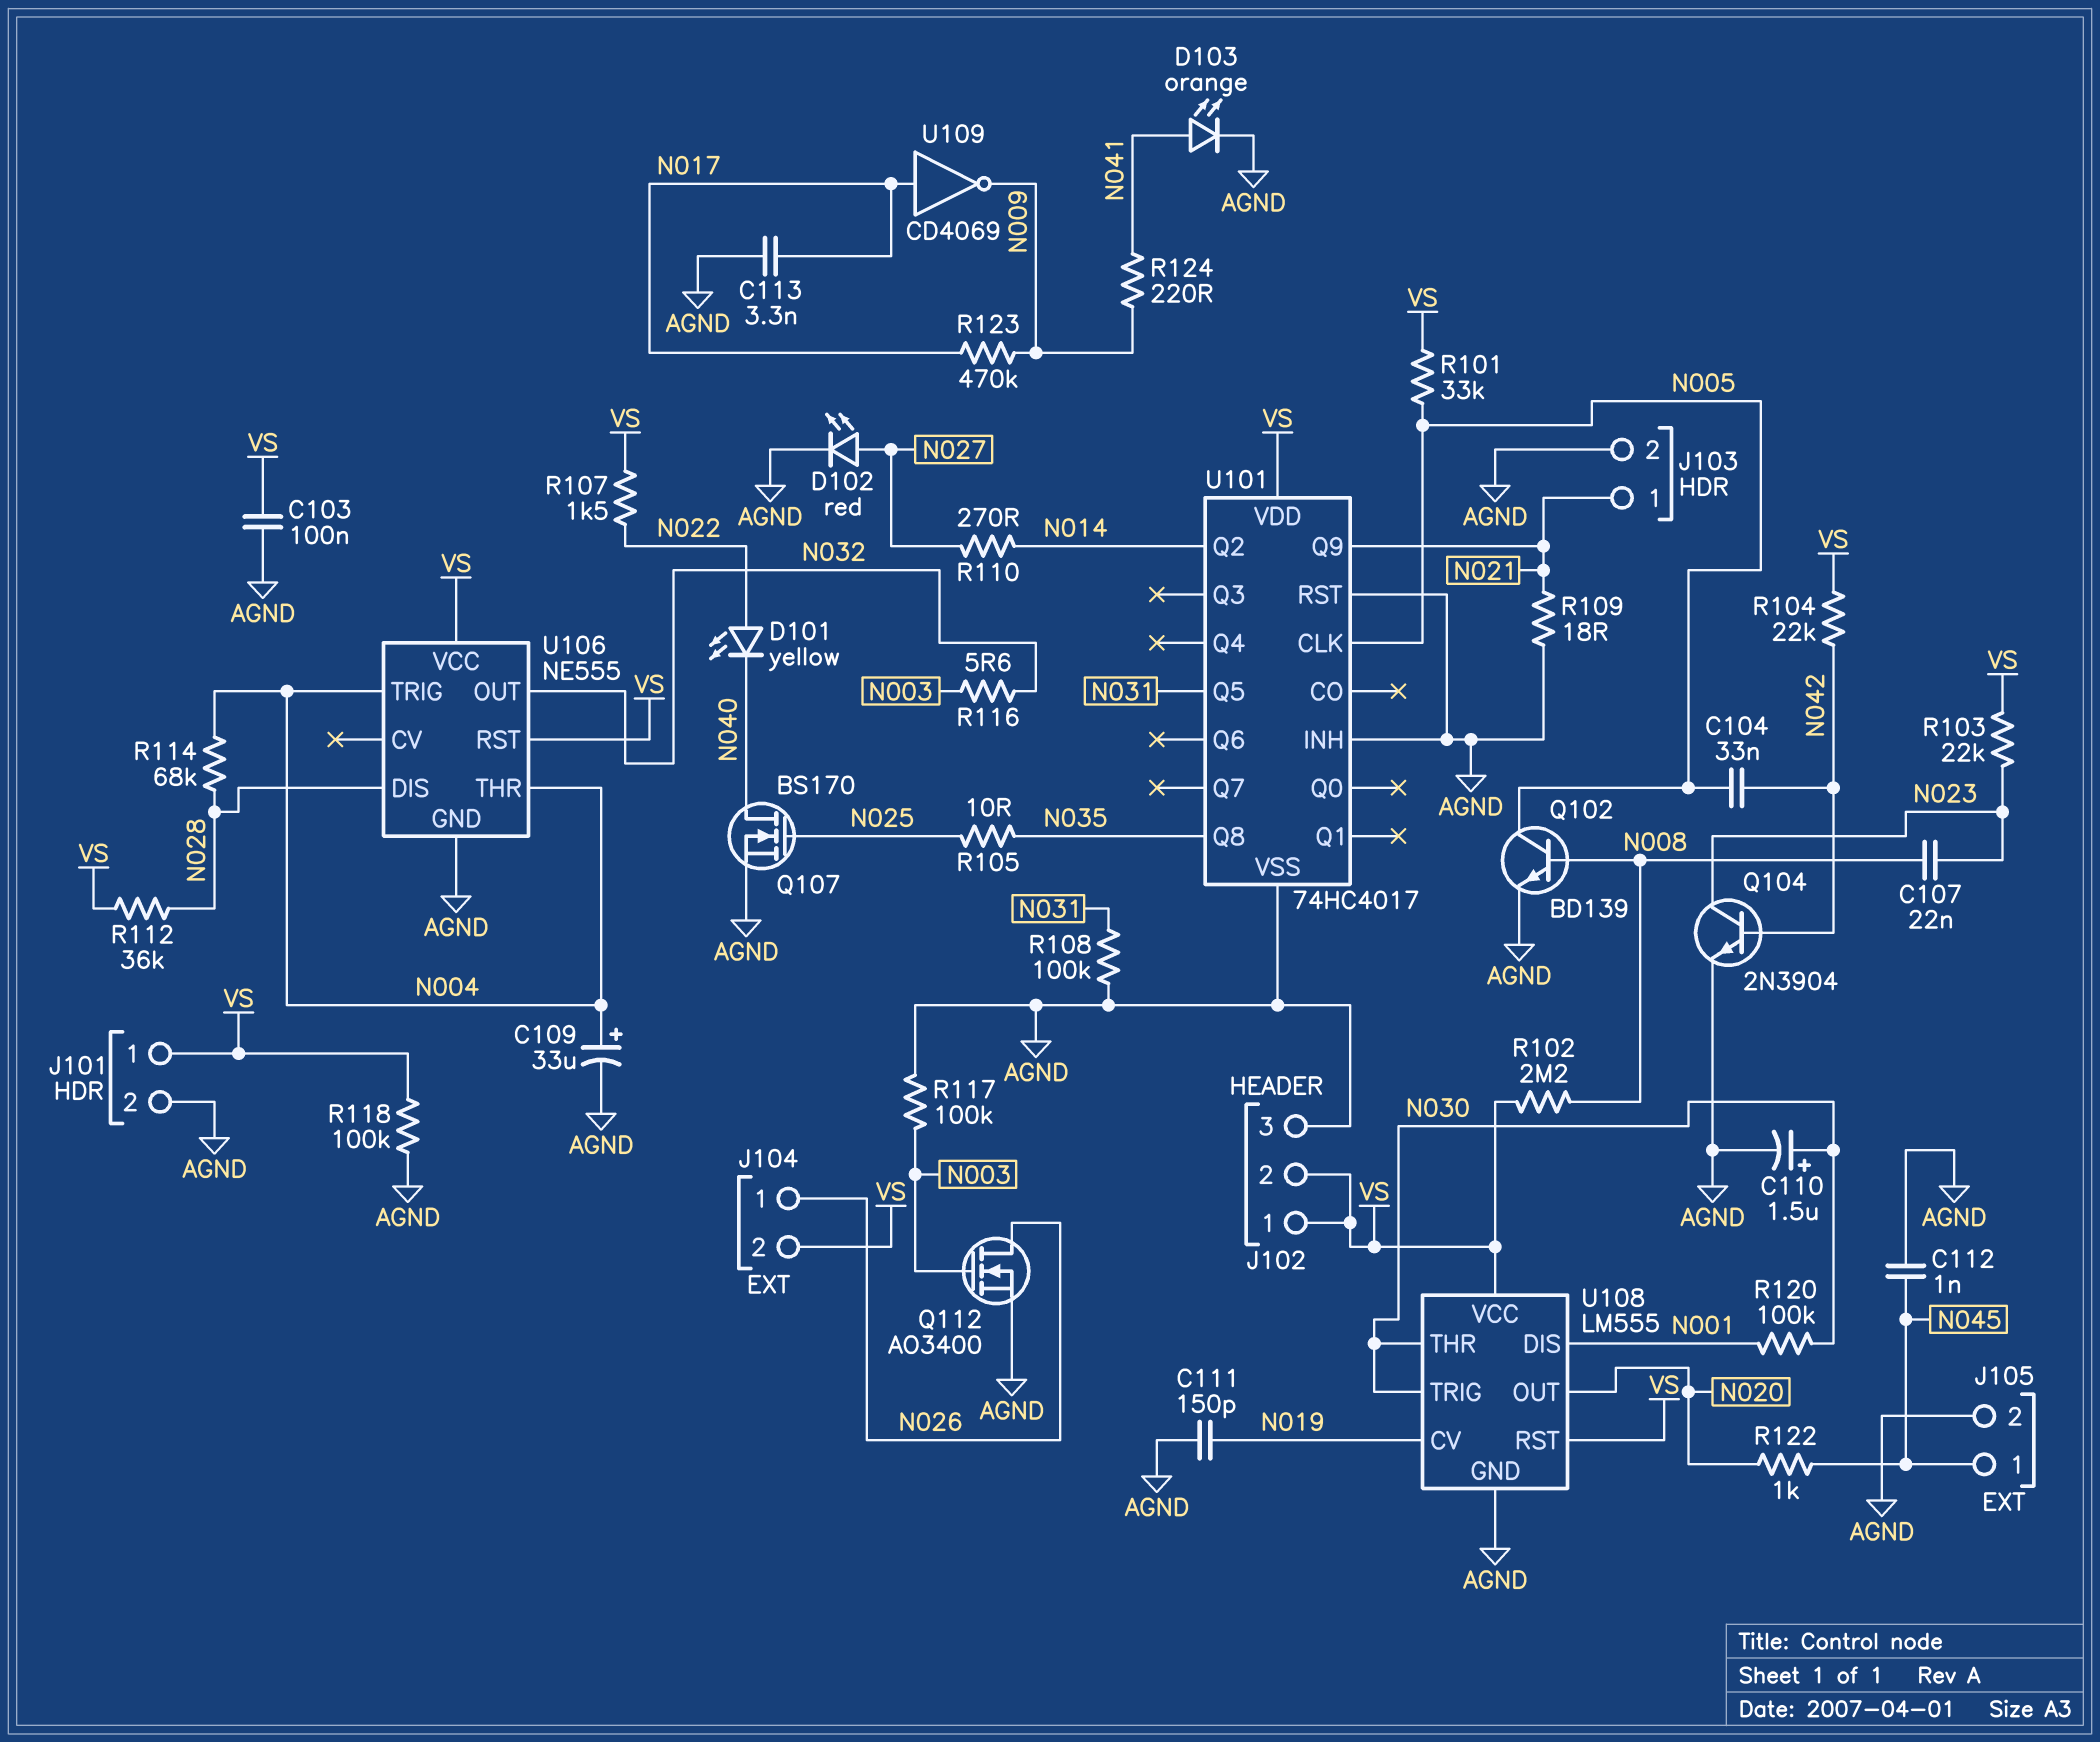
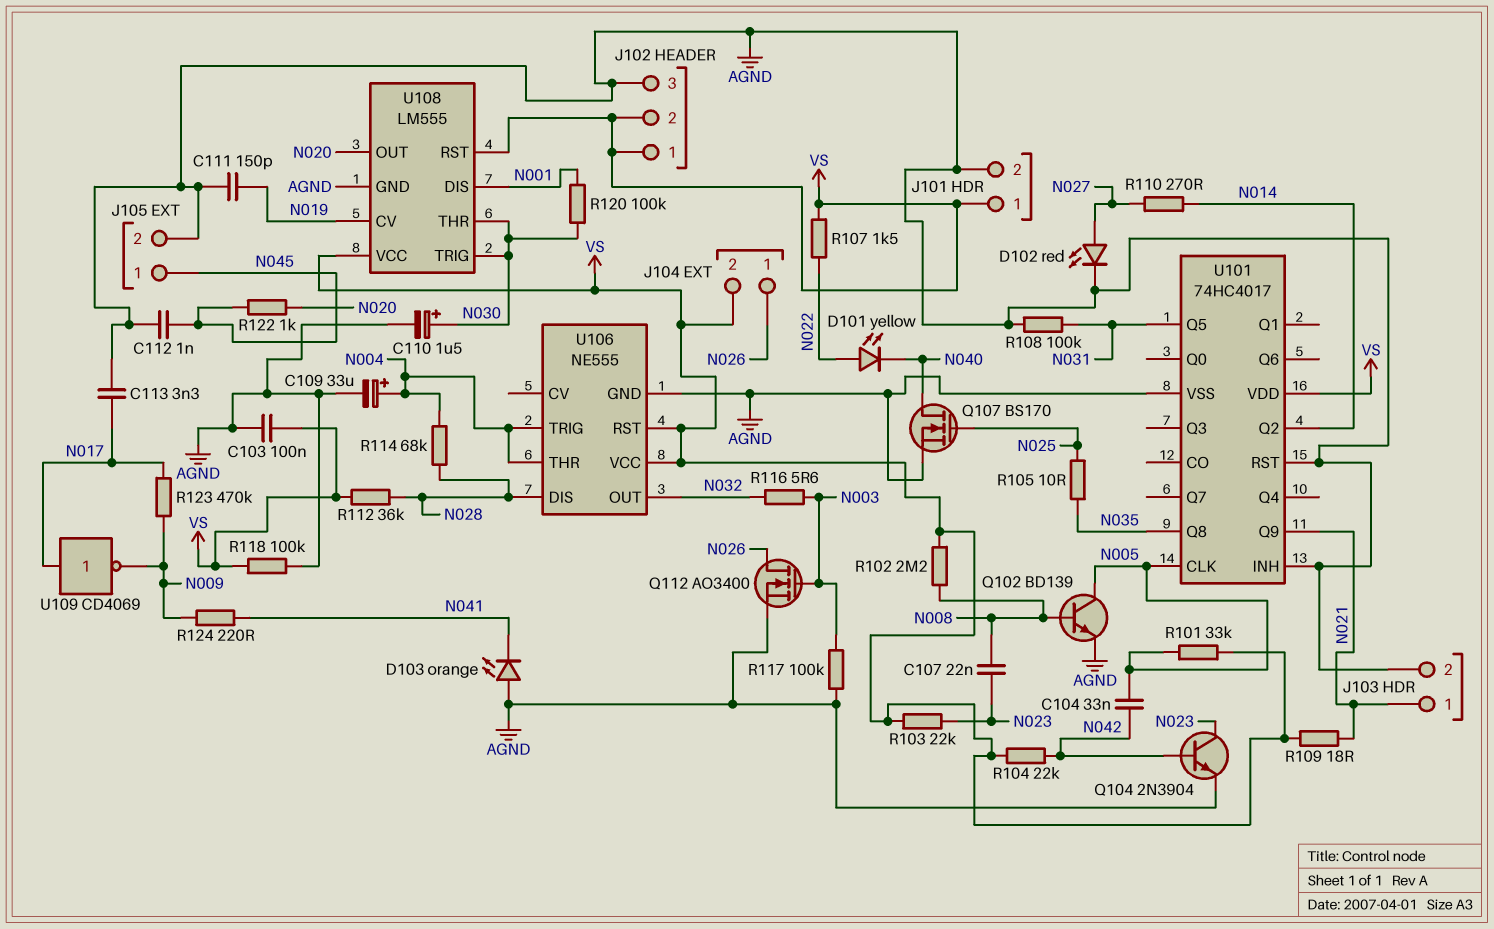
D103: LED orange (A N041, K AGND) -> LED orange (A AGND, K N041)
R109: 18 (AGND, N021) -> 18 (N021, VS)

